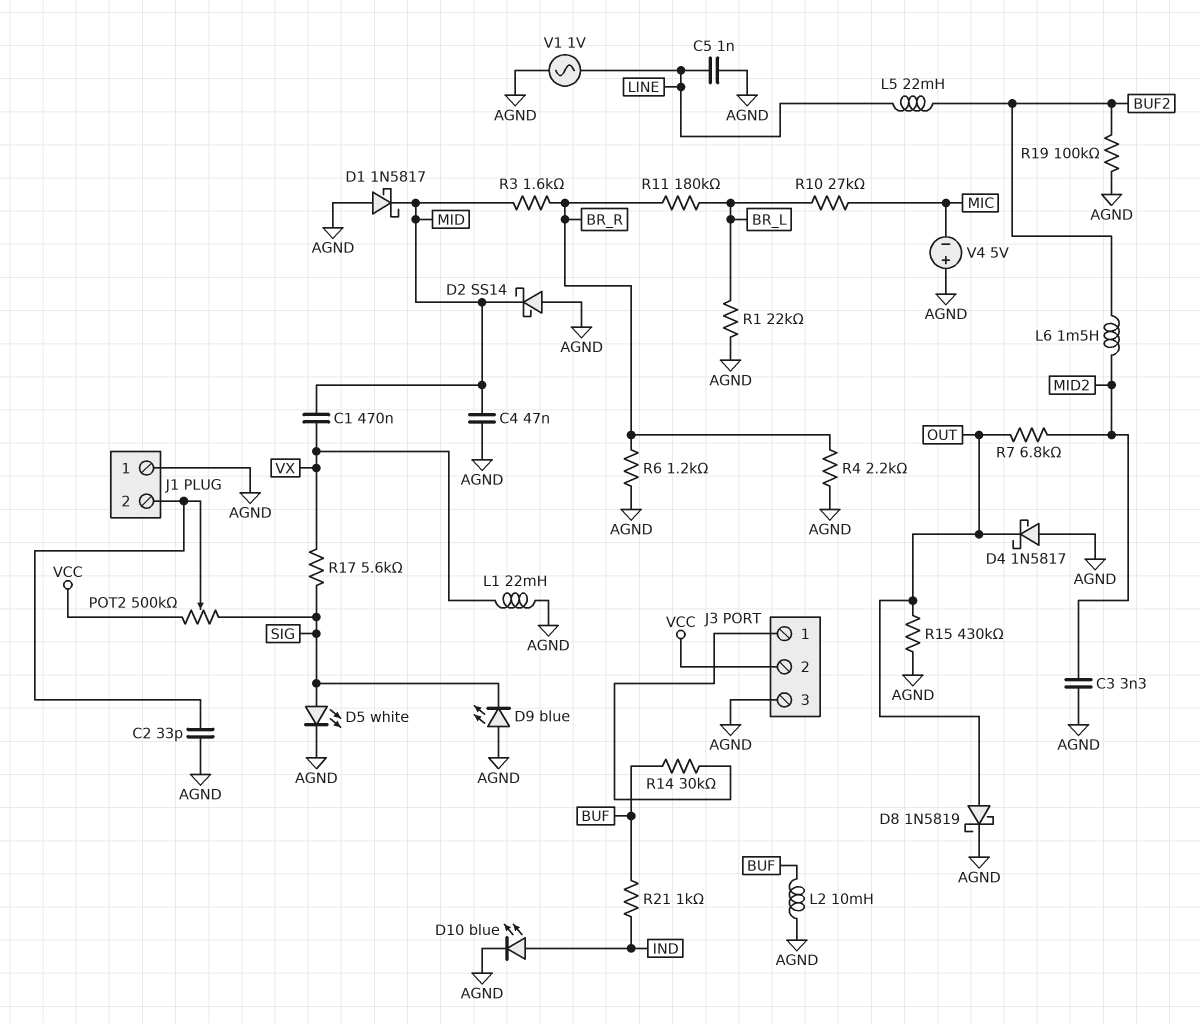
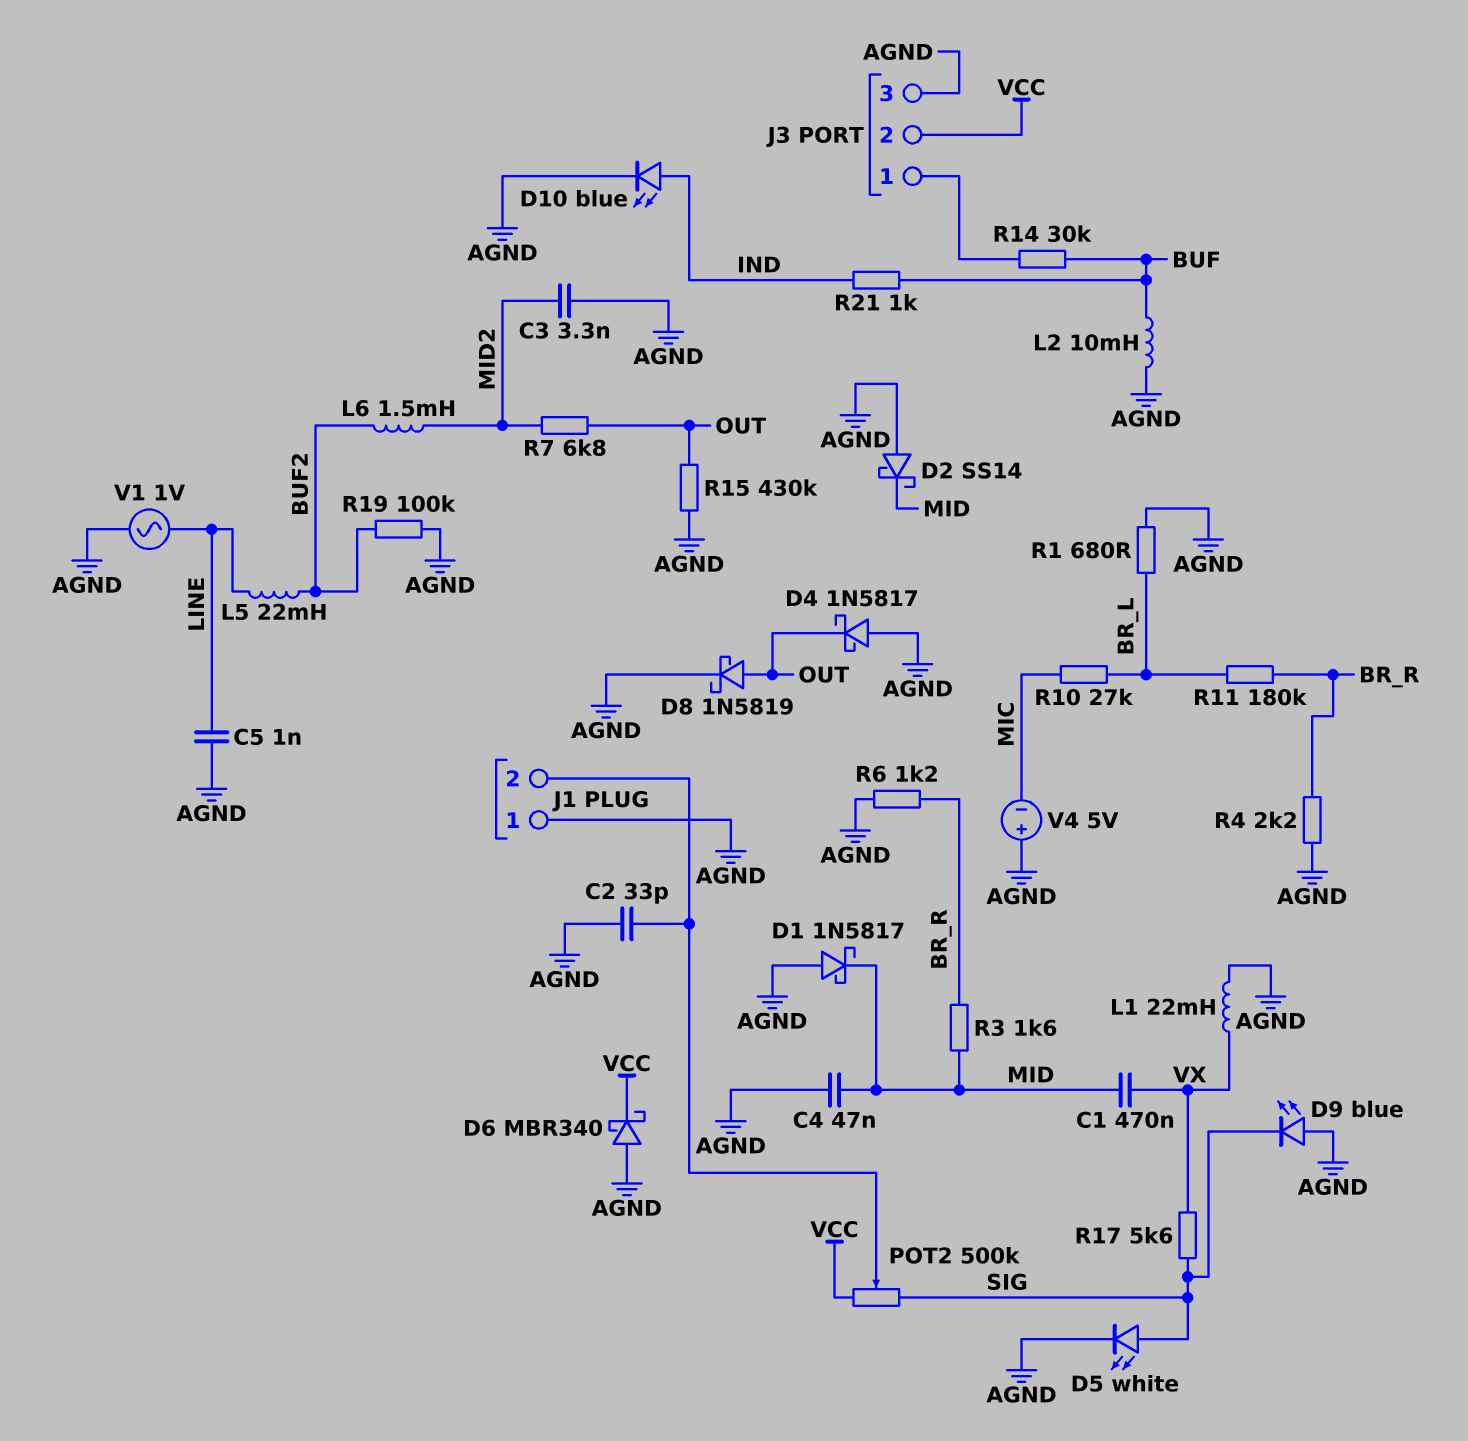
D6: none -> schottky MBR340 (A AGND, K VCC)
R1: 22k (AGND, BR_L) -> 680 (AGND, BR_L)

